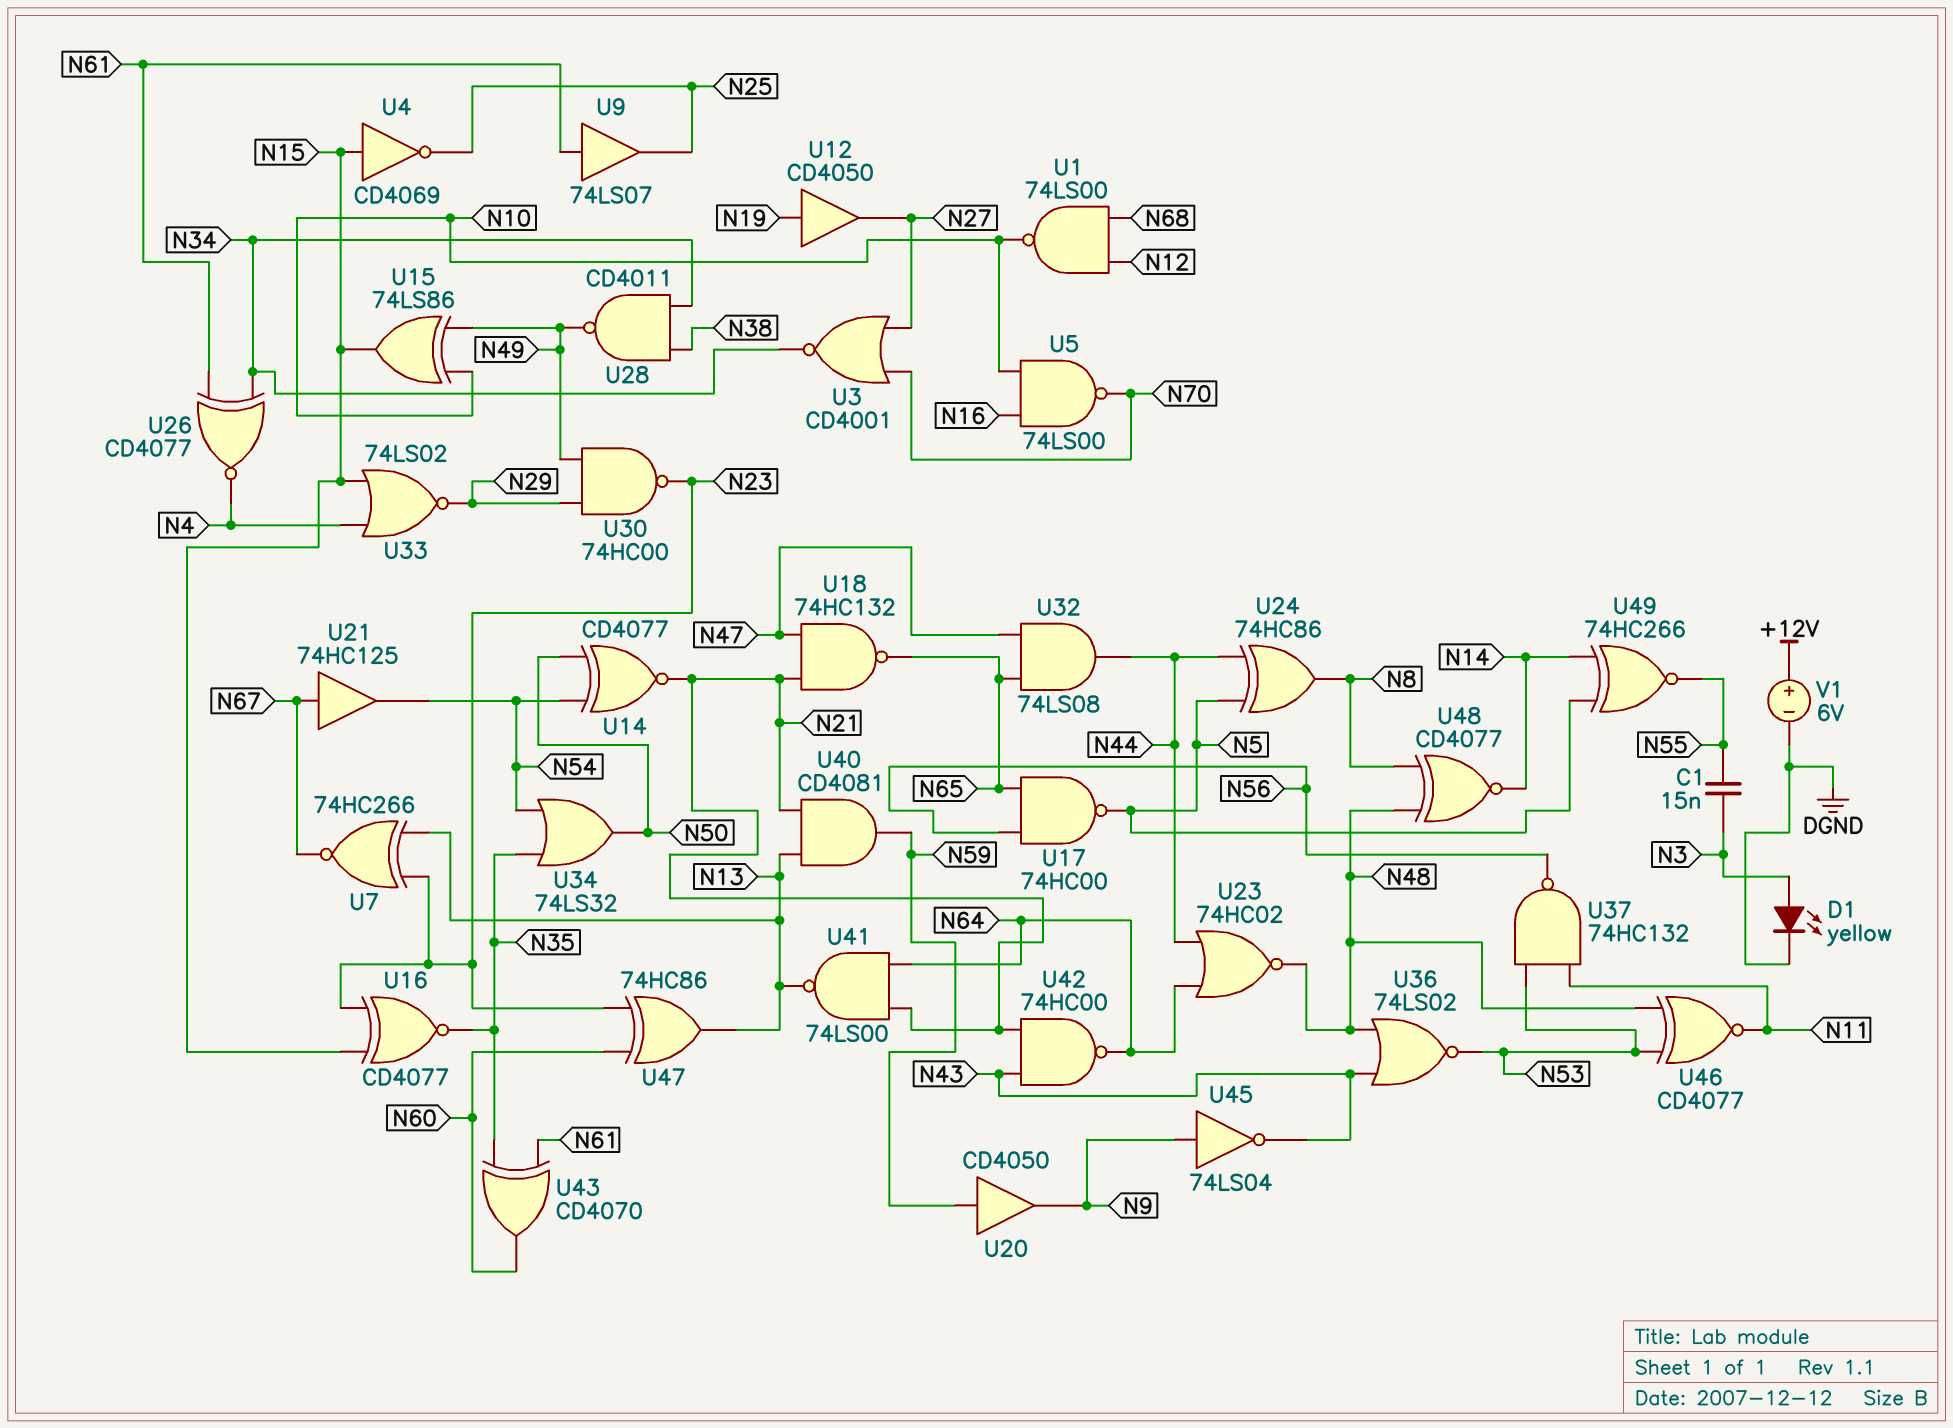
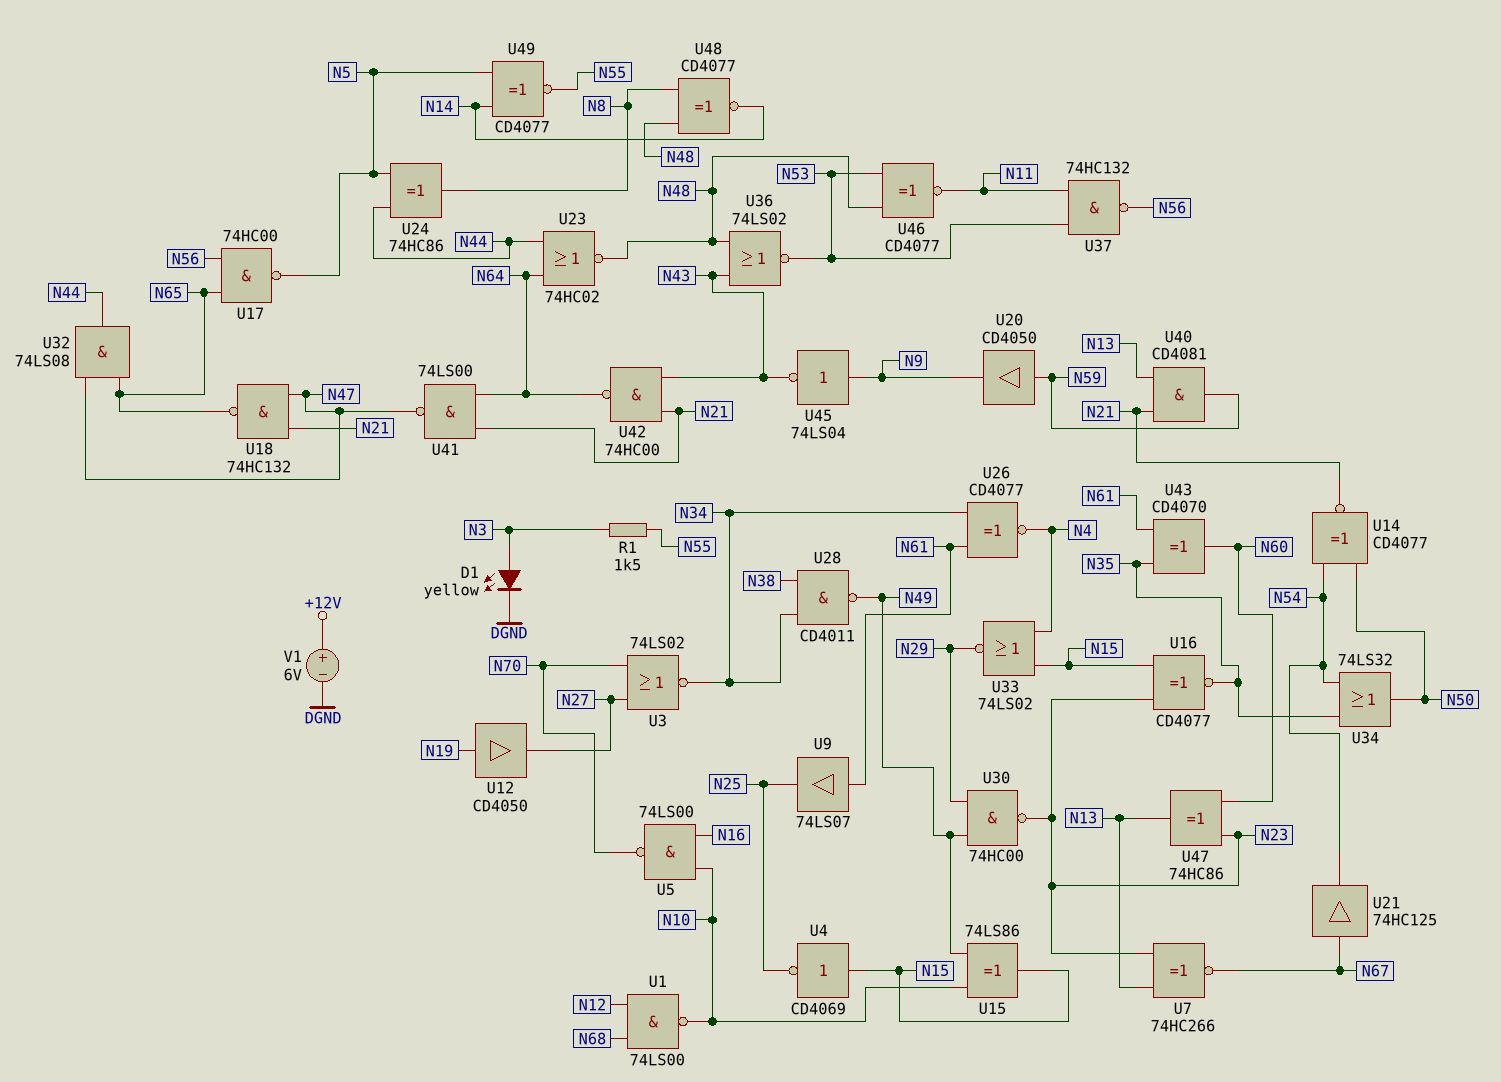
C1: 15nF (N3, N55) -> none
R1: none -> 1.5k (N3, N55)
U3: NOR CD4001 (in N27, in N70, out N34) -> NOR 74LS02 (in N27, in N70, out N34)
U41: NAND 74LS00 (in N21, in N64, out N13) -> NAND 74LS00 (in N21, in N64, out N47)
U49: XNOR 74HC266 (in N5, in N14, out N55) -> XNOR CD4077 (in N5, in N14, out N55)

